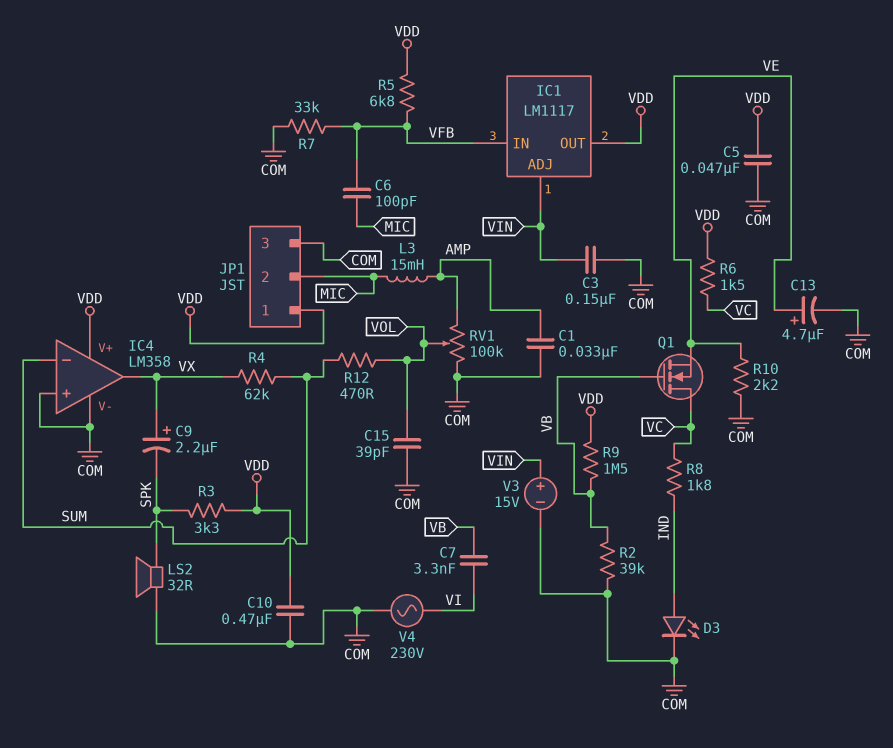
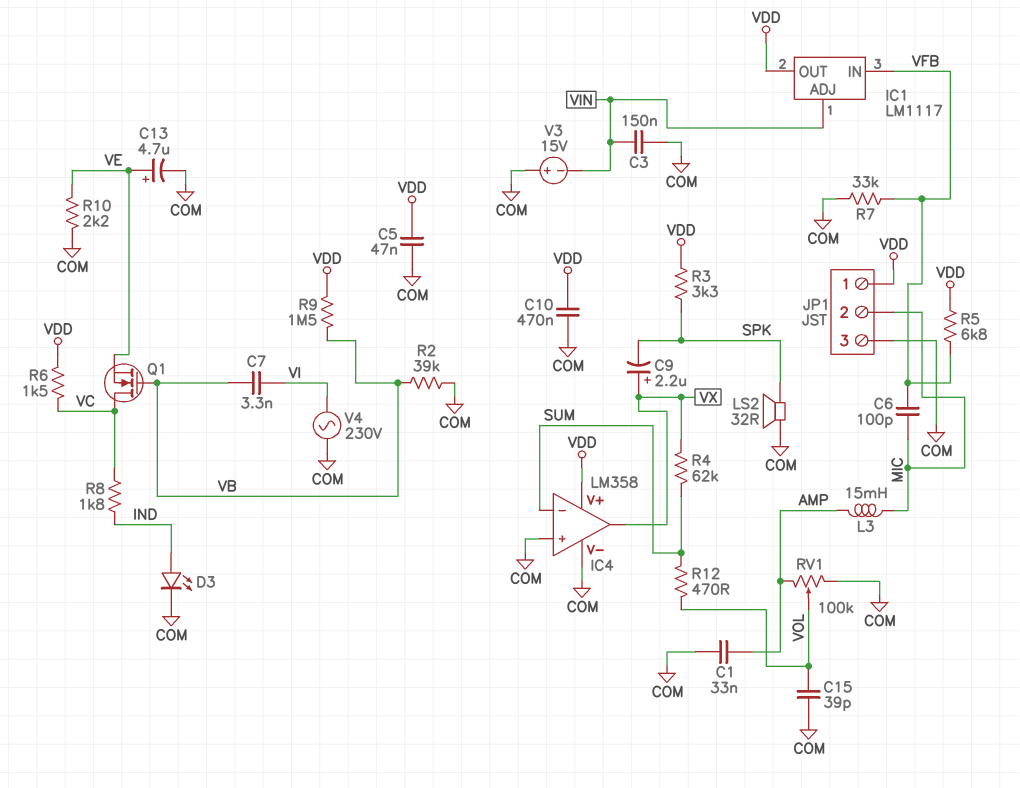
V3: 15V (plus VIN, minus COM) -> 15V (plus COM, minus VIN)

